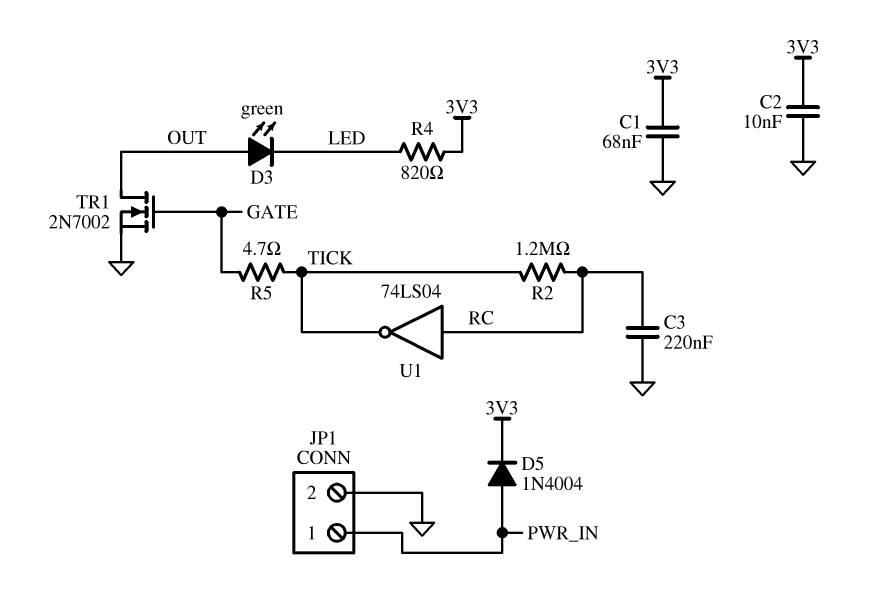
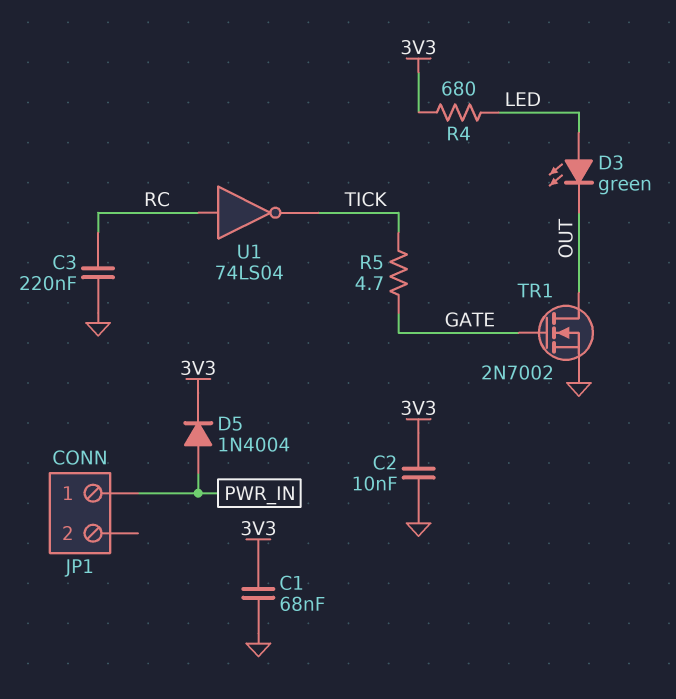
D3: LED green (A OUT, K LED) -> LED green (A LED, K OUT)
JP1 pin 2: GND -> none
R2: 1.2M (RC, TICK) -> none
R4: 820 (3V3, LED) -> 680 (3V3, LED)

